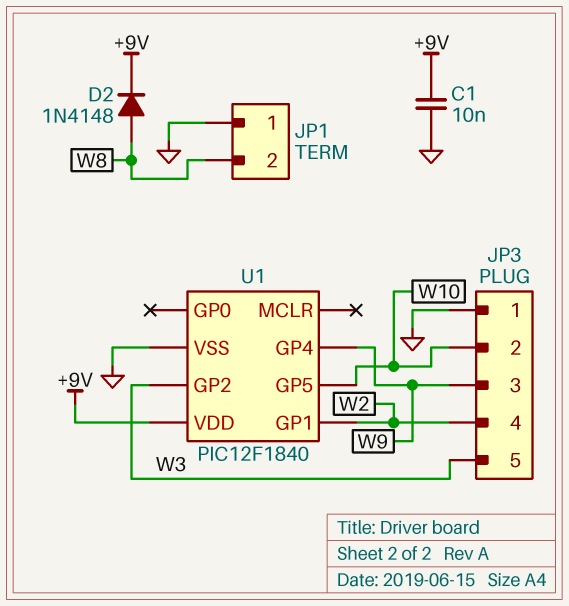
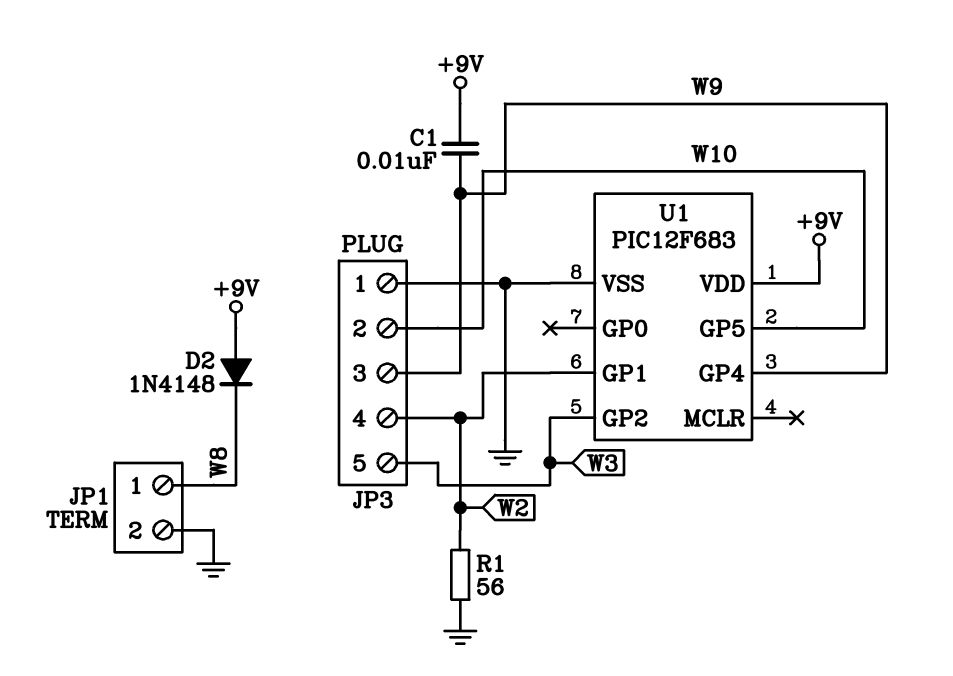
C1: 10nF (+9V, GND) -> 10nF (+9V, W9)
D2: diode 1N4148 (A W8, K +9V) -> diode 1N4148 (A +9V, K W8)
JP1 pin 1: GND -> W8
JP1 pin 2: W8 -> GND
R1: none -> 56 (GND, W2)
U1: PIC12F1840 -> PIC12F683

